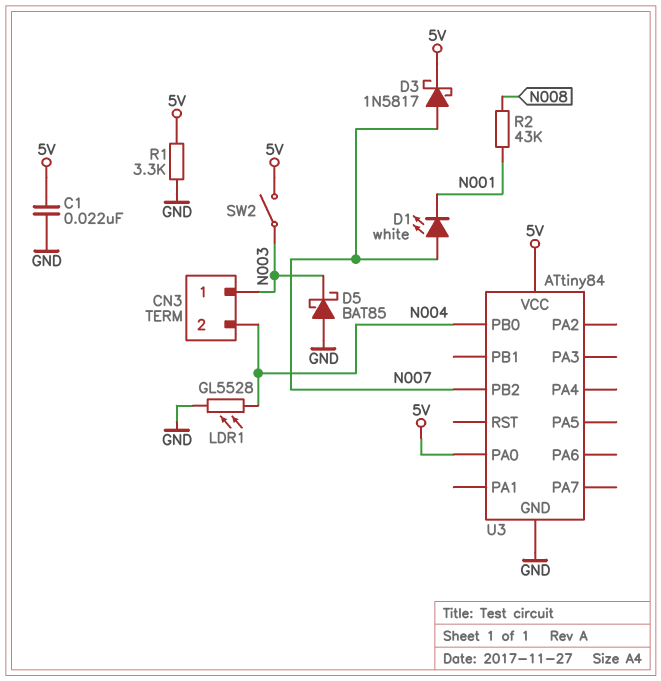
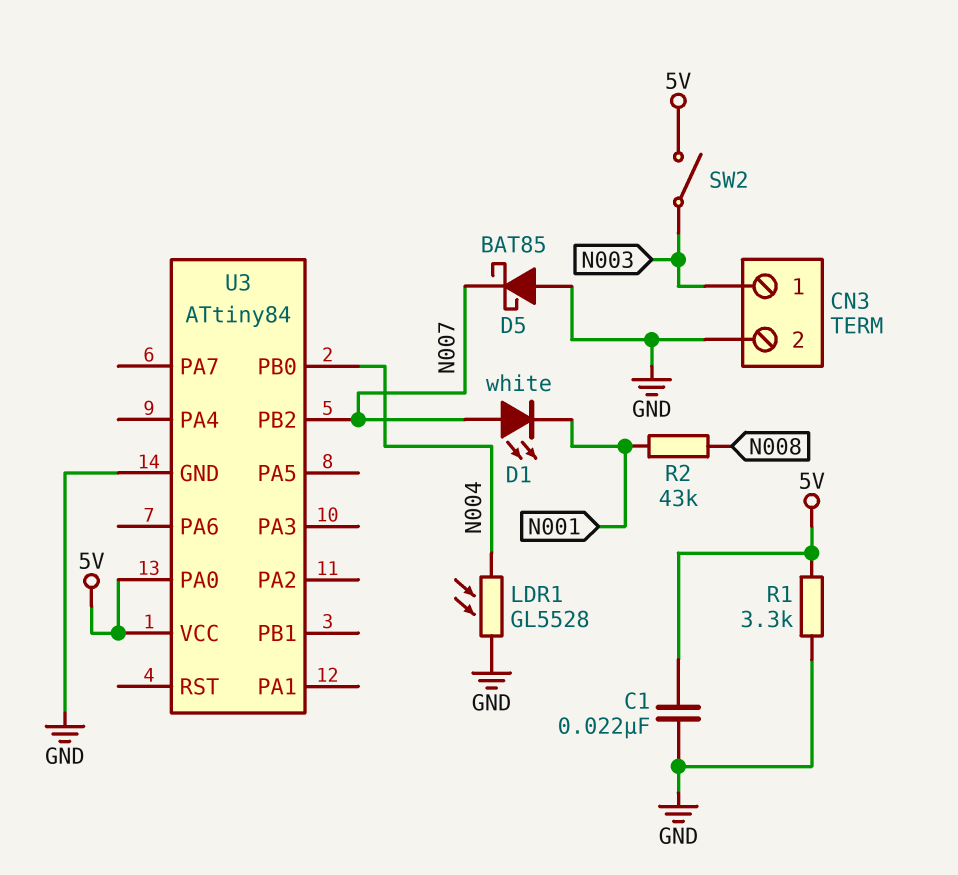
CN3 pin 2: N004 -> GND
D3: schottky 1N5817 (A N007, K 5V) -> none
D5: schottky BAT85 (A GND, K N003) -> schottky BAT85 (A GND, K N007)

